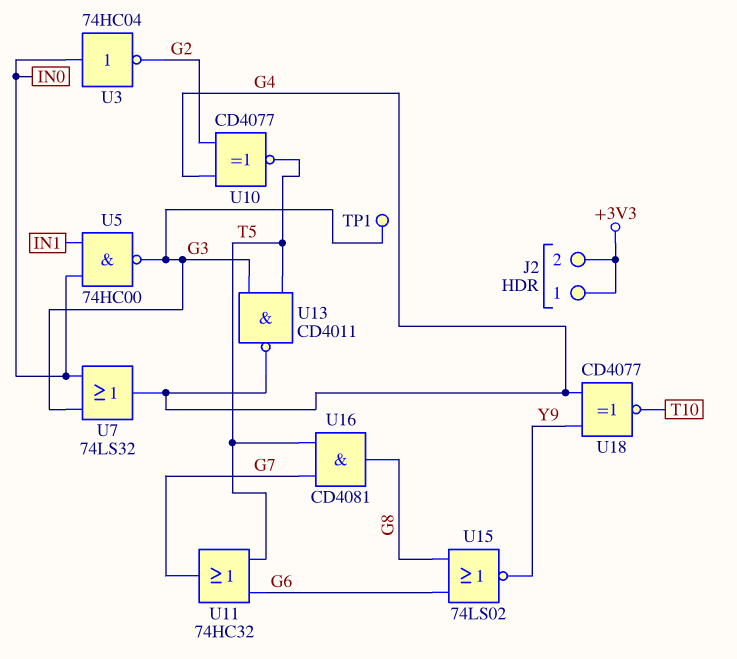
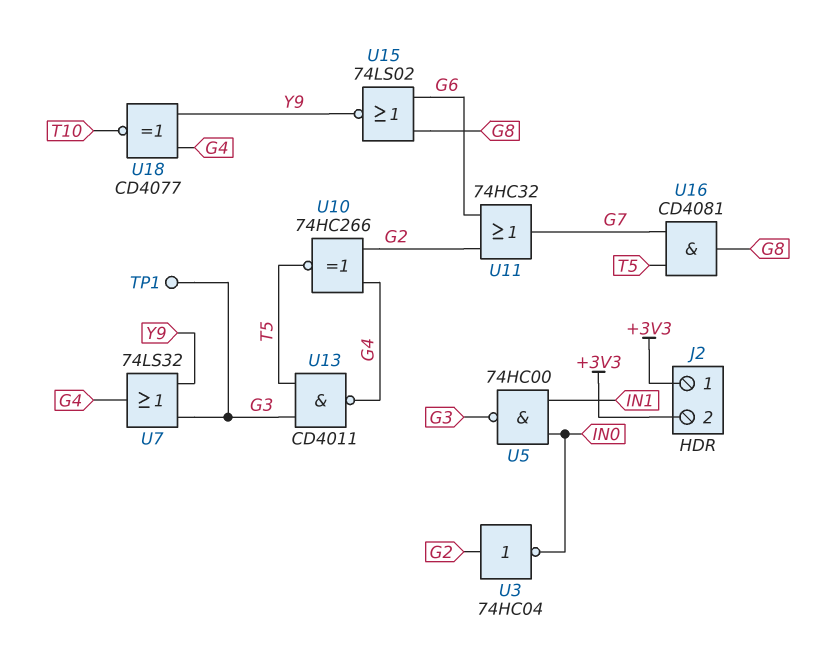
U3: NOT 74HC04 (in IN0, out G2) -> NOT 74HC04 (in G2, out IN0)
U7: OR 74LS32 (in G3, in IN0, out G4) -> OR 74LS32 (in G3, in Y9, out G4)
U10: XNOR CD4077 (in G2, in G4, out T5) -> XNOR 74HC266 (in G2, in G4, out T5)
U11: OR 74HC32 (in G6, in T5, out G7) -> OR 74HC32 (in G2, in G6, out G7)

